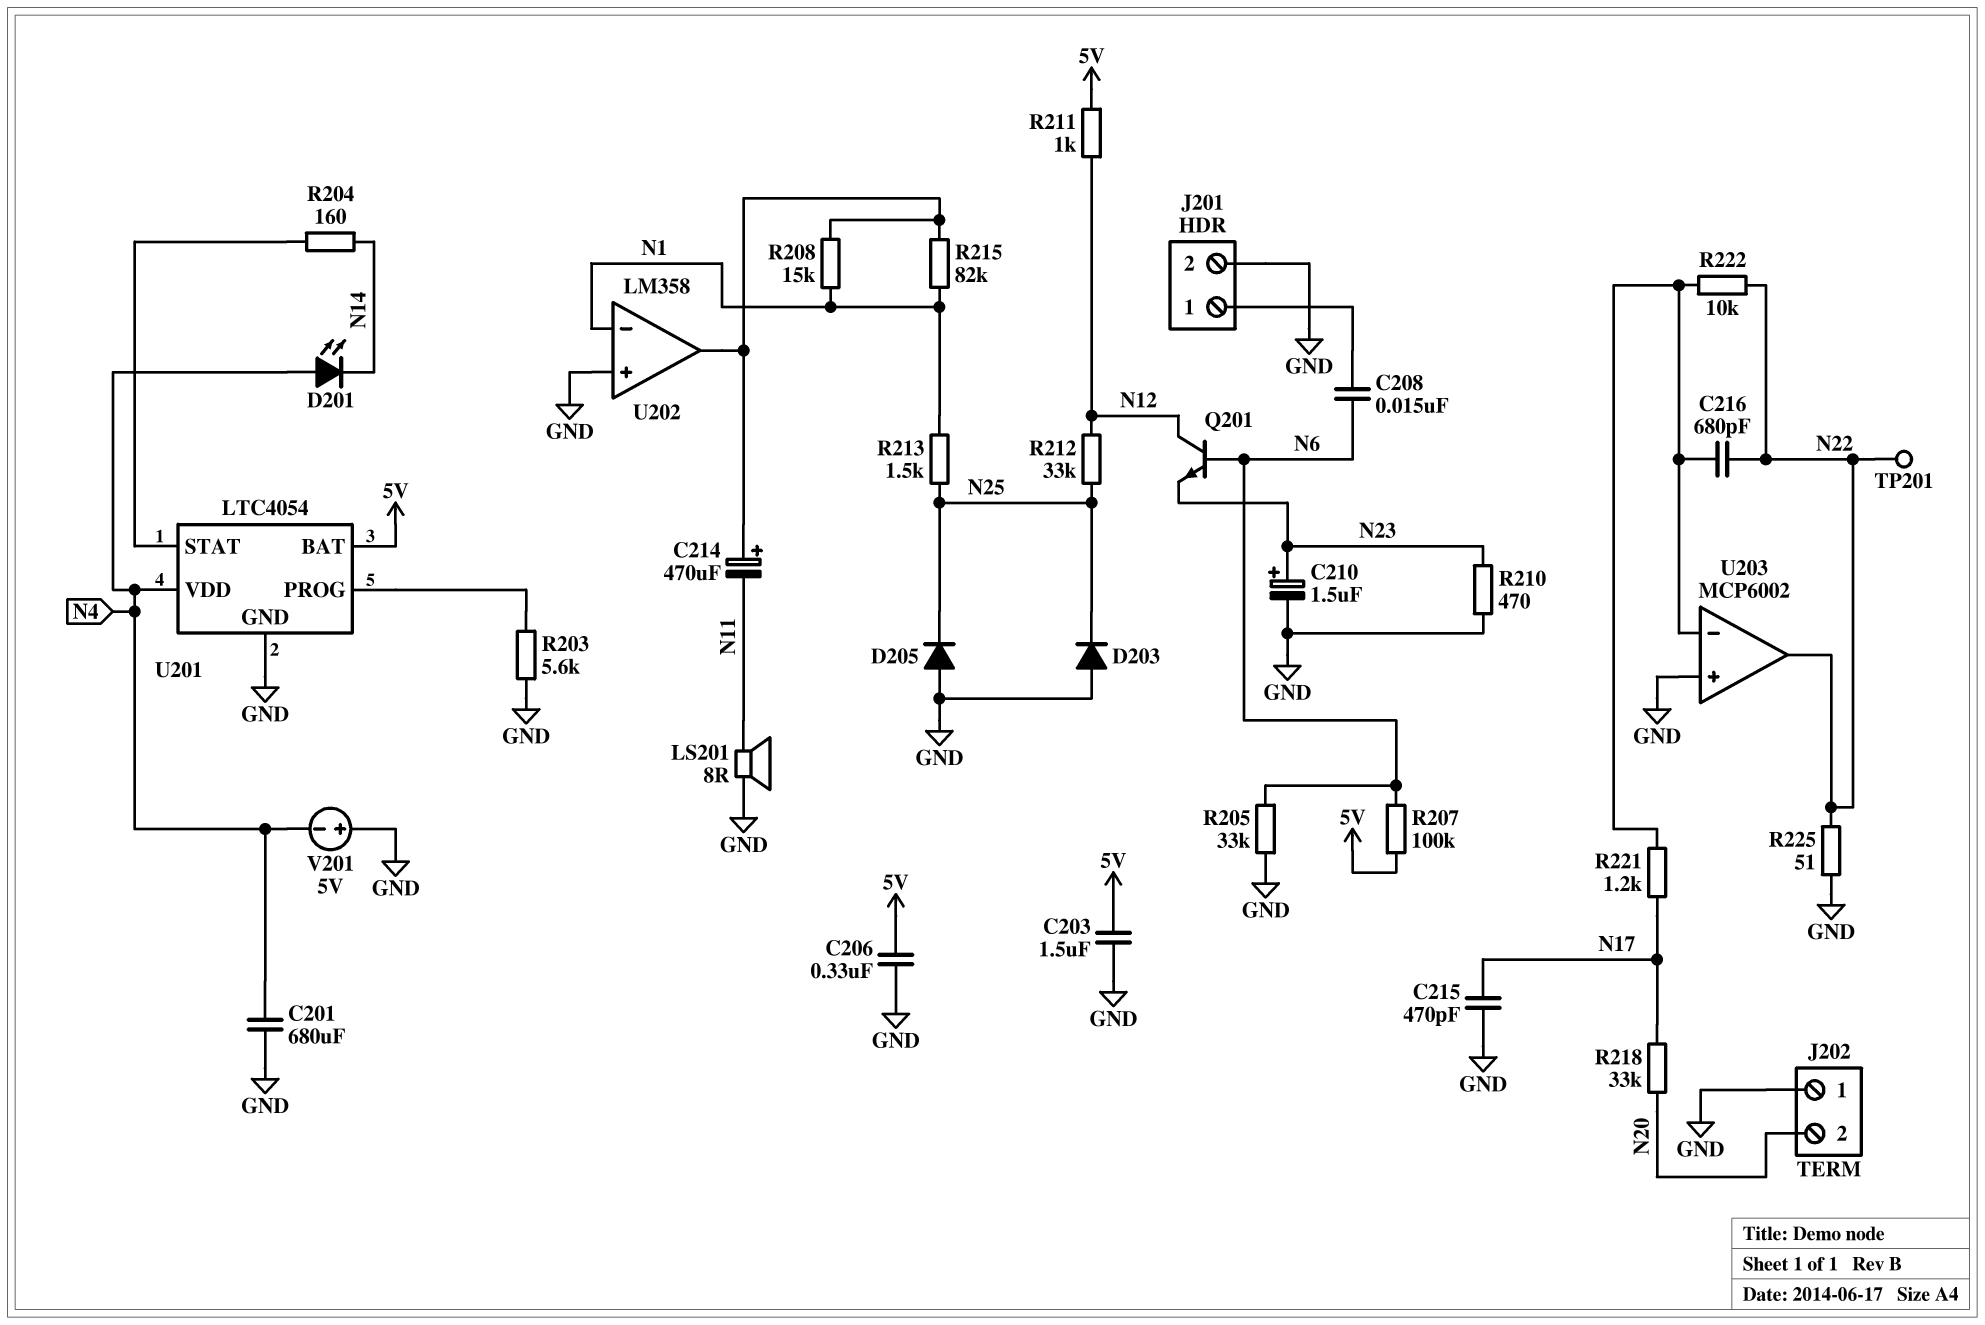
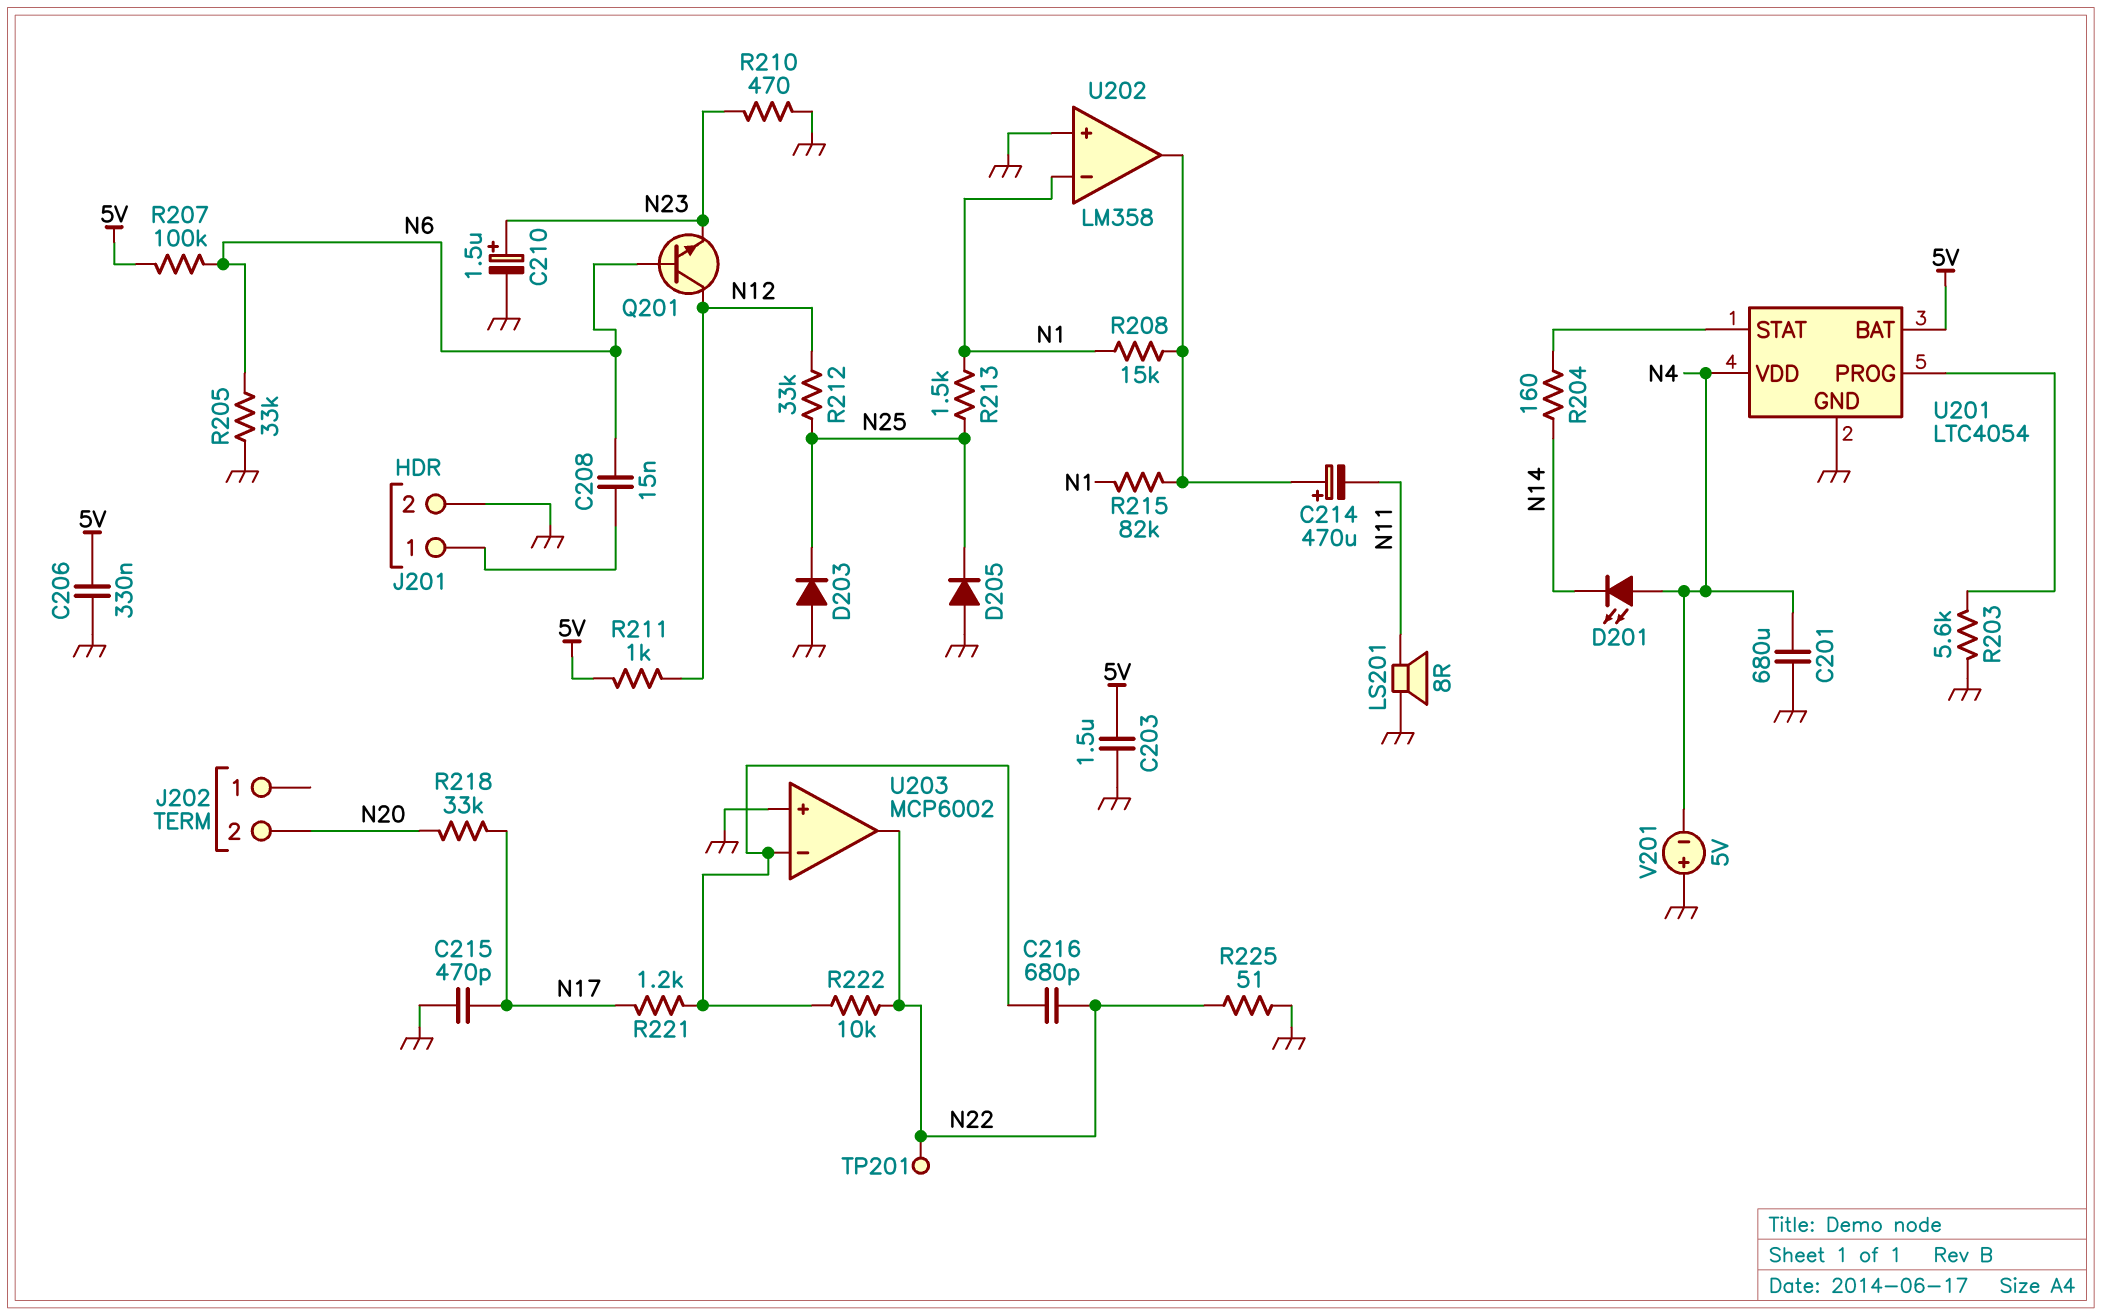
J202 pin 1: GND -> none

